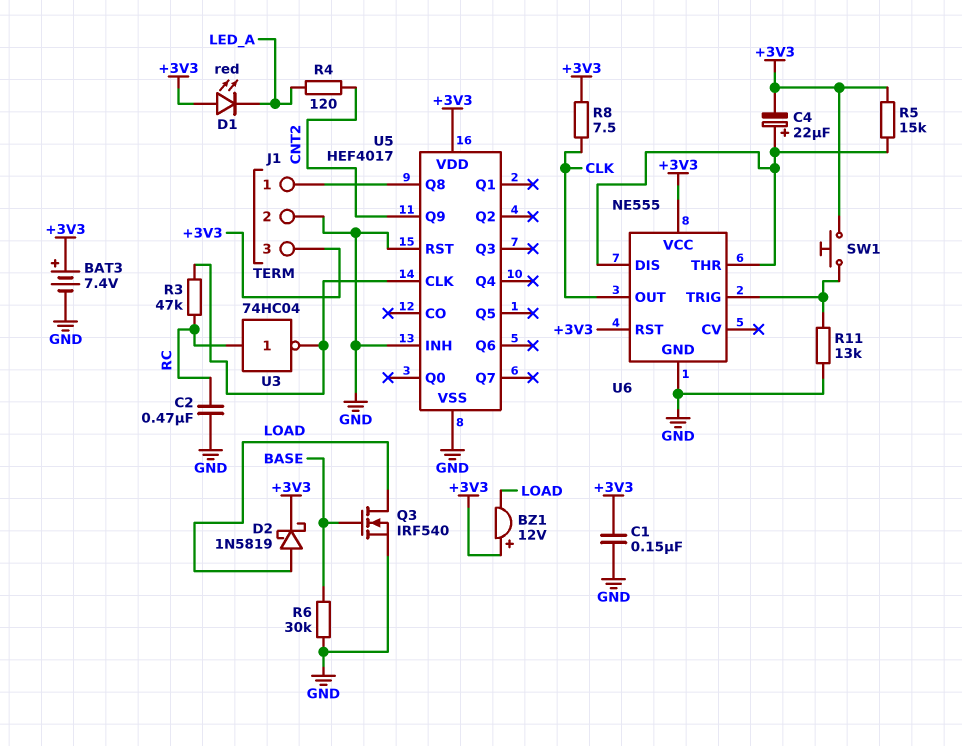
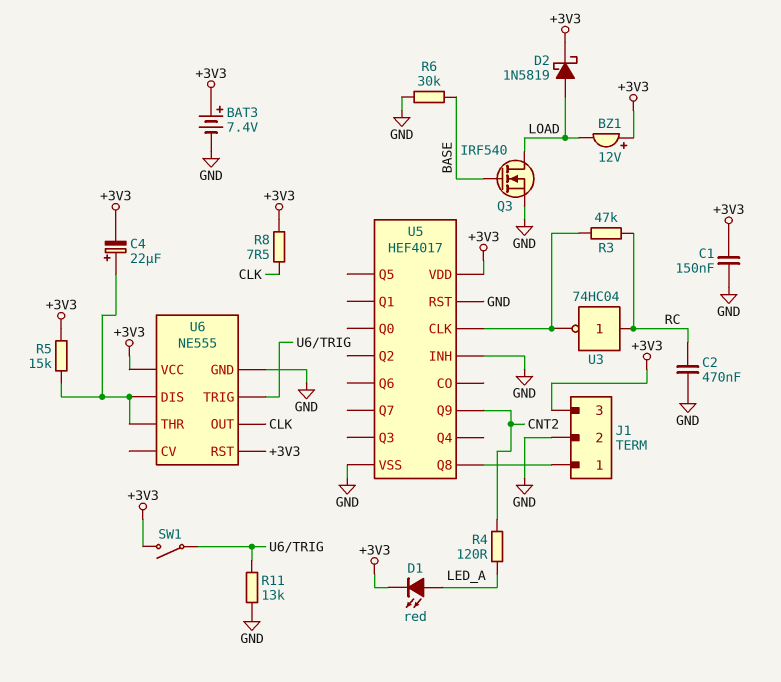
D1: LED red (A +3V3, K LED_A) -> LED red (A LED_A, K +3V3)
SW1: button (+3V3, U6/TRIG) -> switch (+3V3, U6/TRIG)

